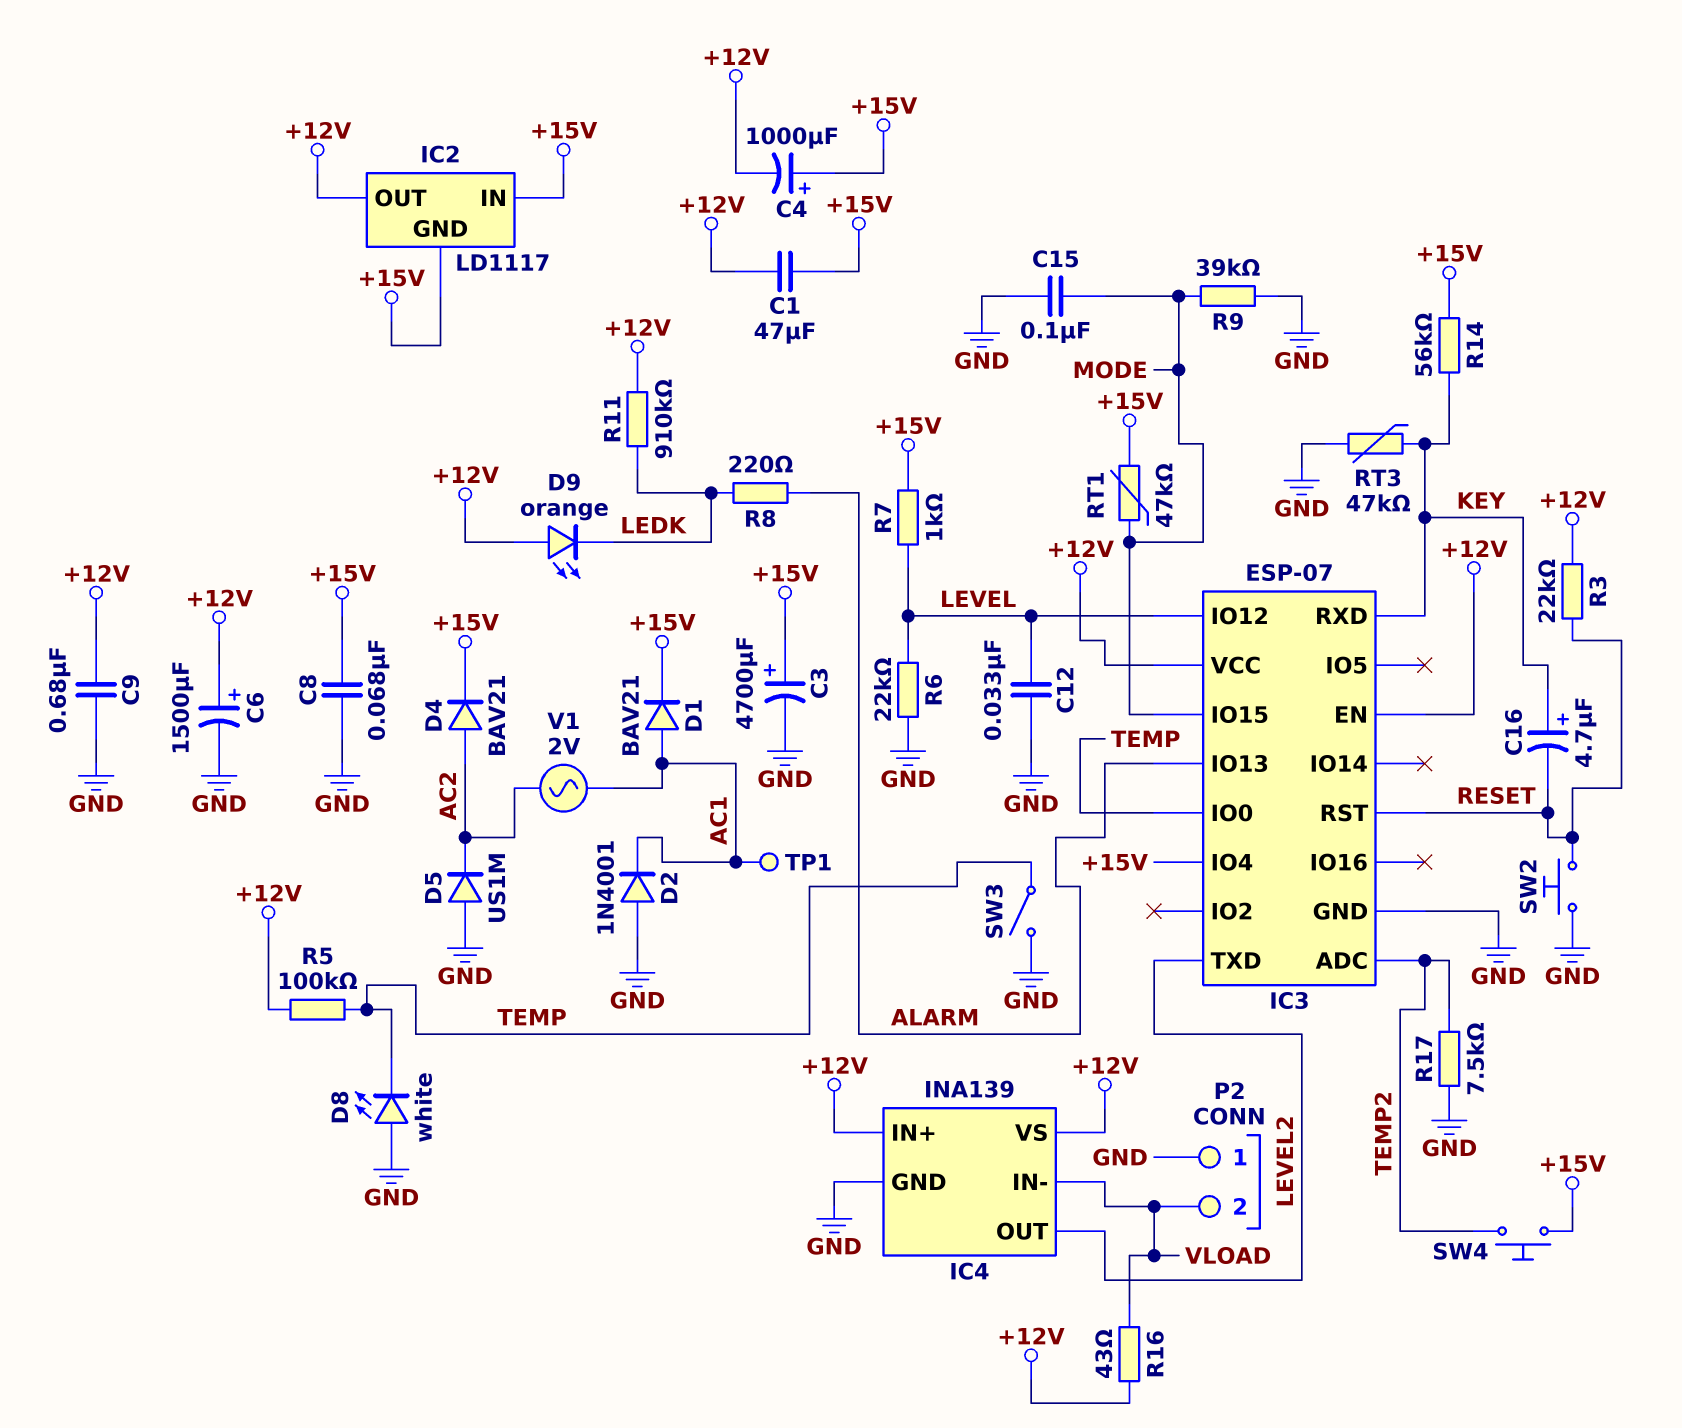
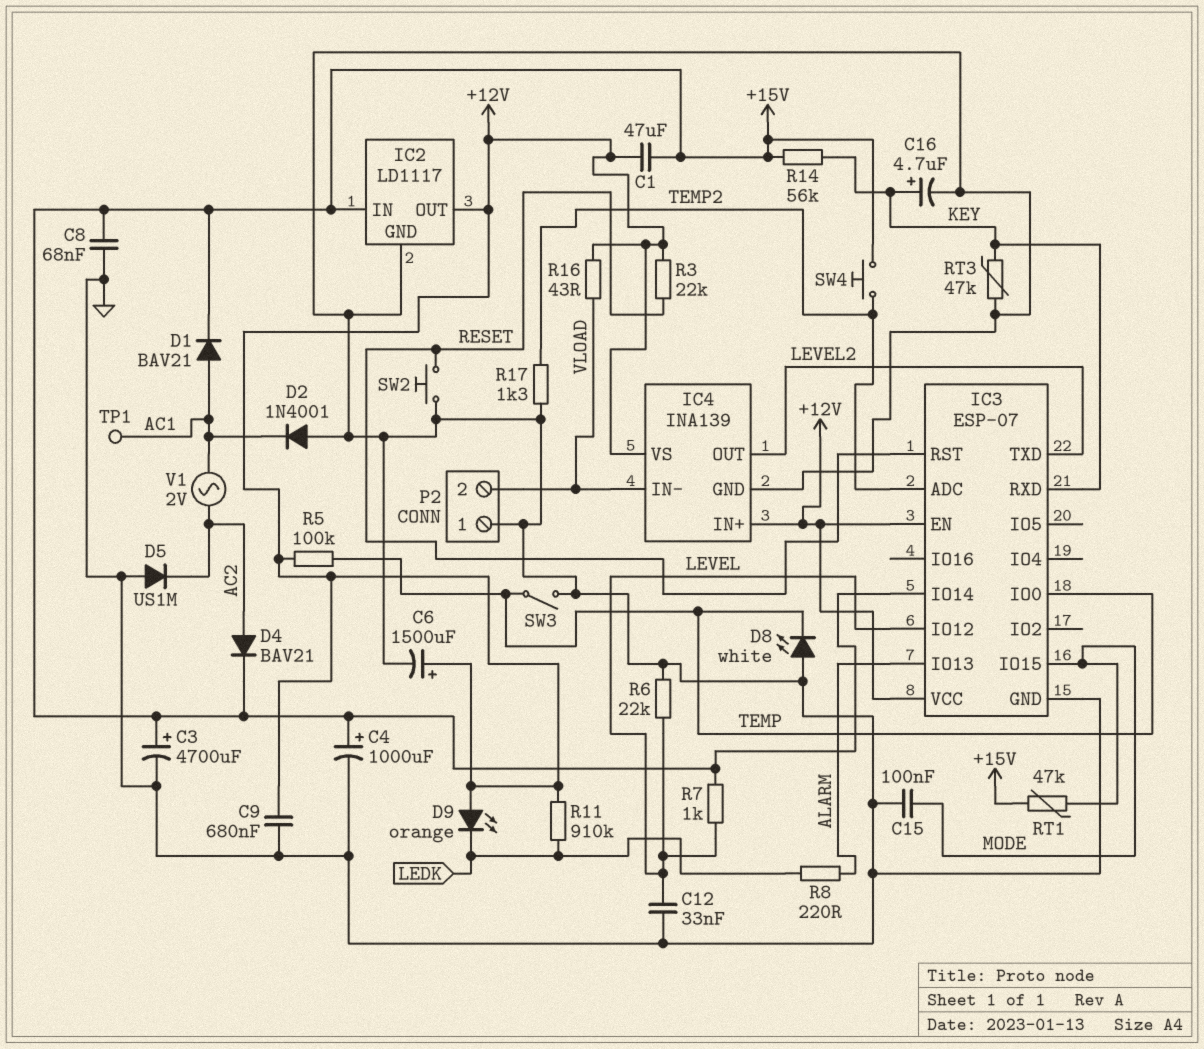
C4: 1000uF (plus +15V, minus +12V) -> 1000uF (plus +15V, minus GND)
C16: 4.7uF (plus KEY, minus RESET) -> 4.7uF (plus KEY, minus GND)
IC2 pin GND: +15V -> GND
IC3 pin IO4: +15V -> none
IC3 pin IO14: none -> +15V
R9: 39k (GND, MODE) -> none
R17: 7.5k (GND, TEMP2) -> 1.3k (GND, TEMP2)

